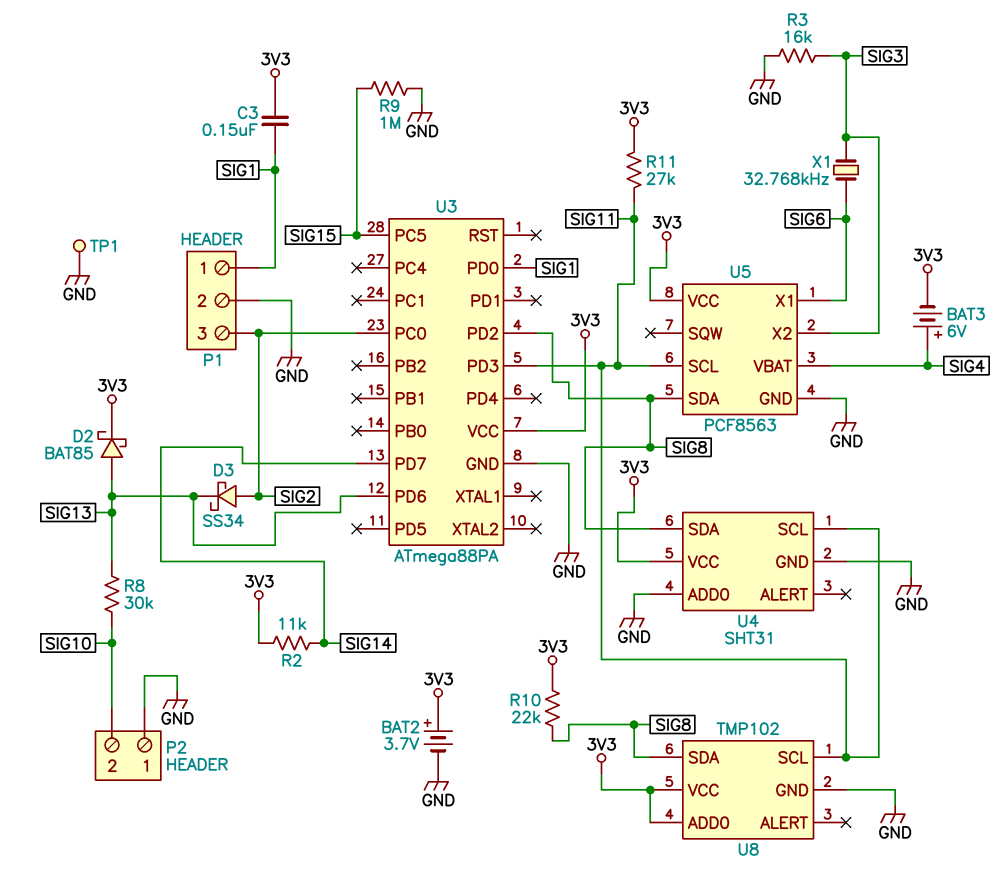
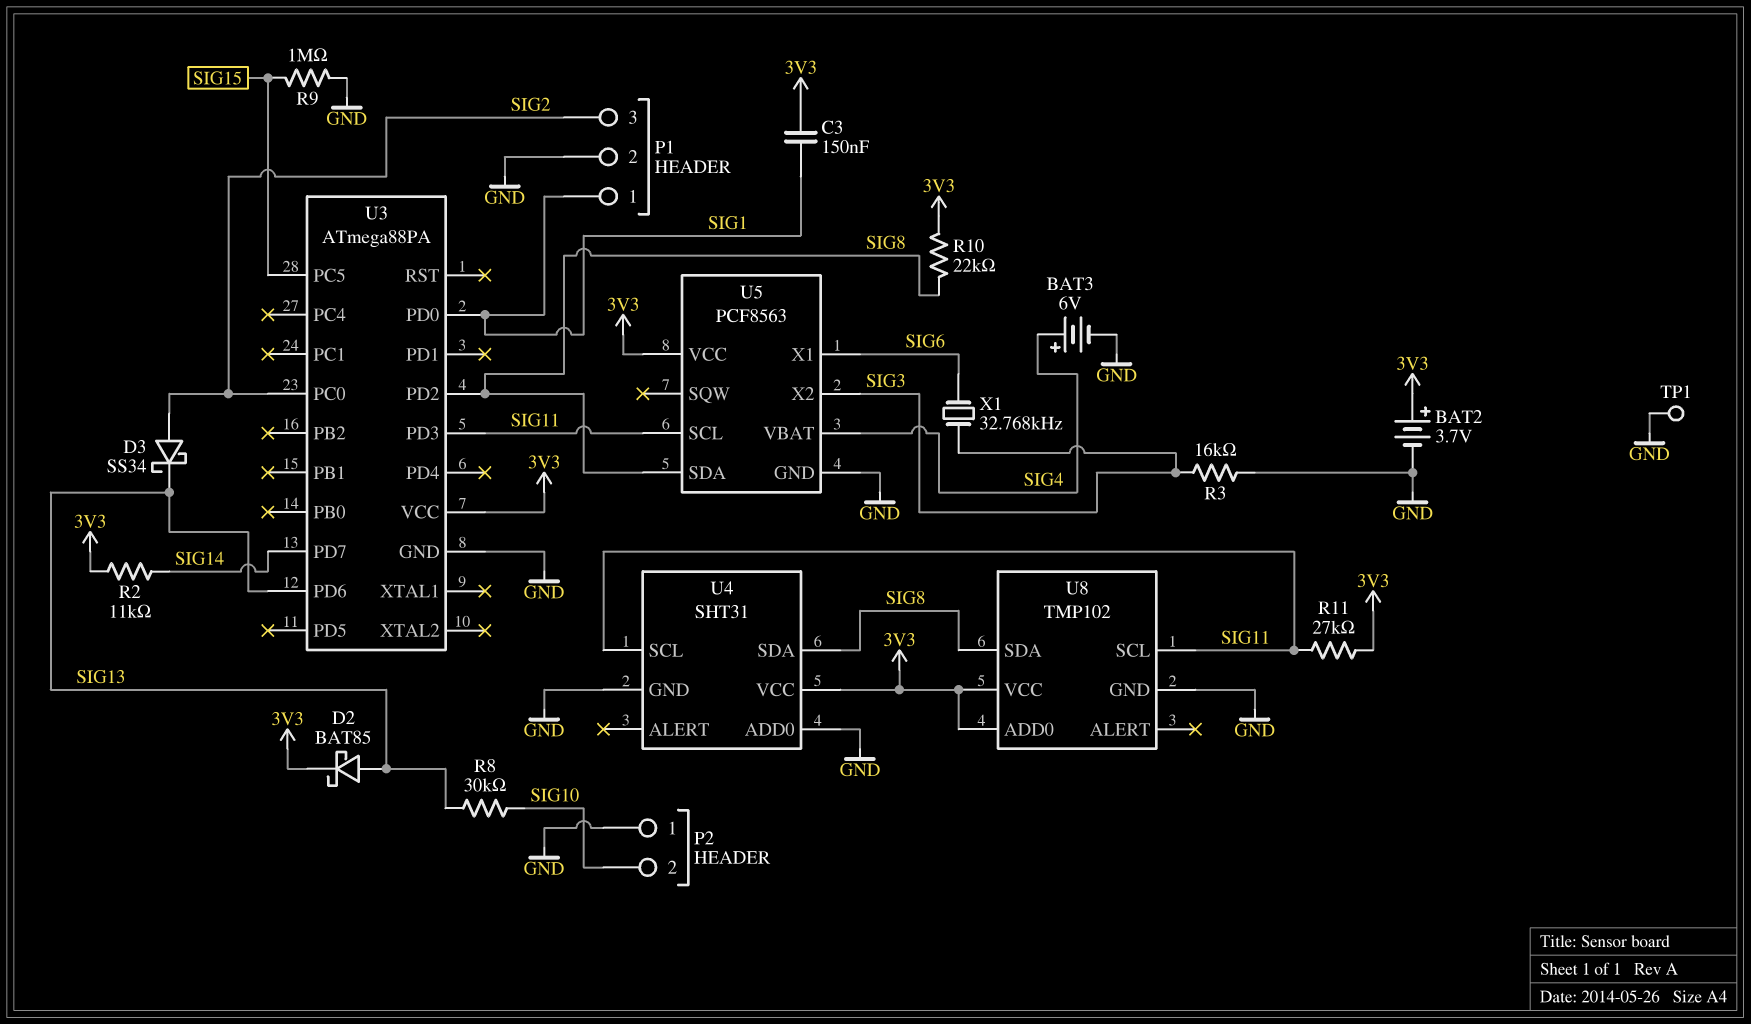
BAT3: 6V (plus SIG4, minus 3V3) -> 6V (plus SIG4, minus GND)

